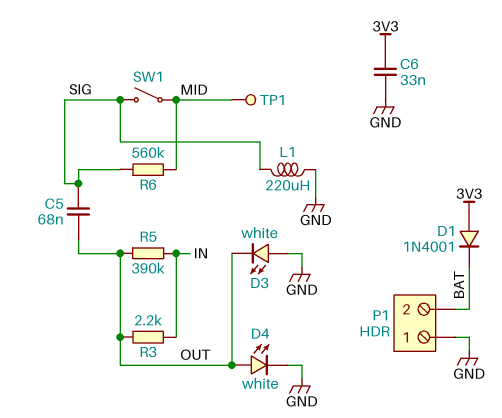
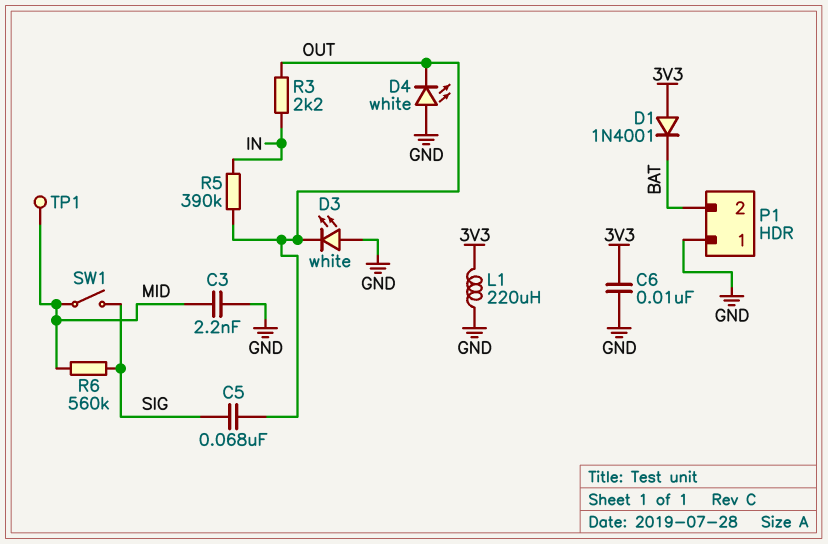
C3: none -> 2.2nF (GND, MID)
C6: 33nF (3V3, GND) -> 10nF (3V3, GND)
D4: LED white (A OUT, K GND) -> LED white (A GND, K OUT)
L1: 220uH (GND, SIG) -> 220uH (3V3, GND)

